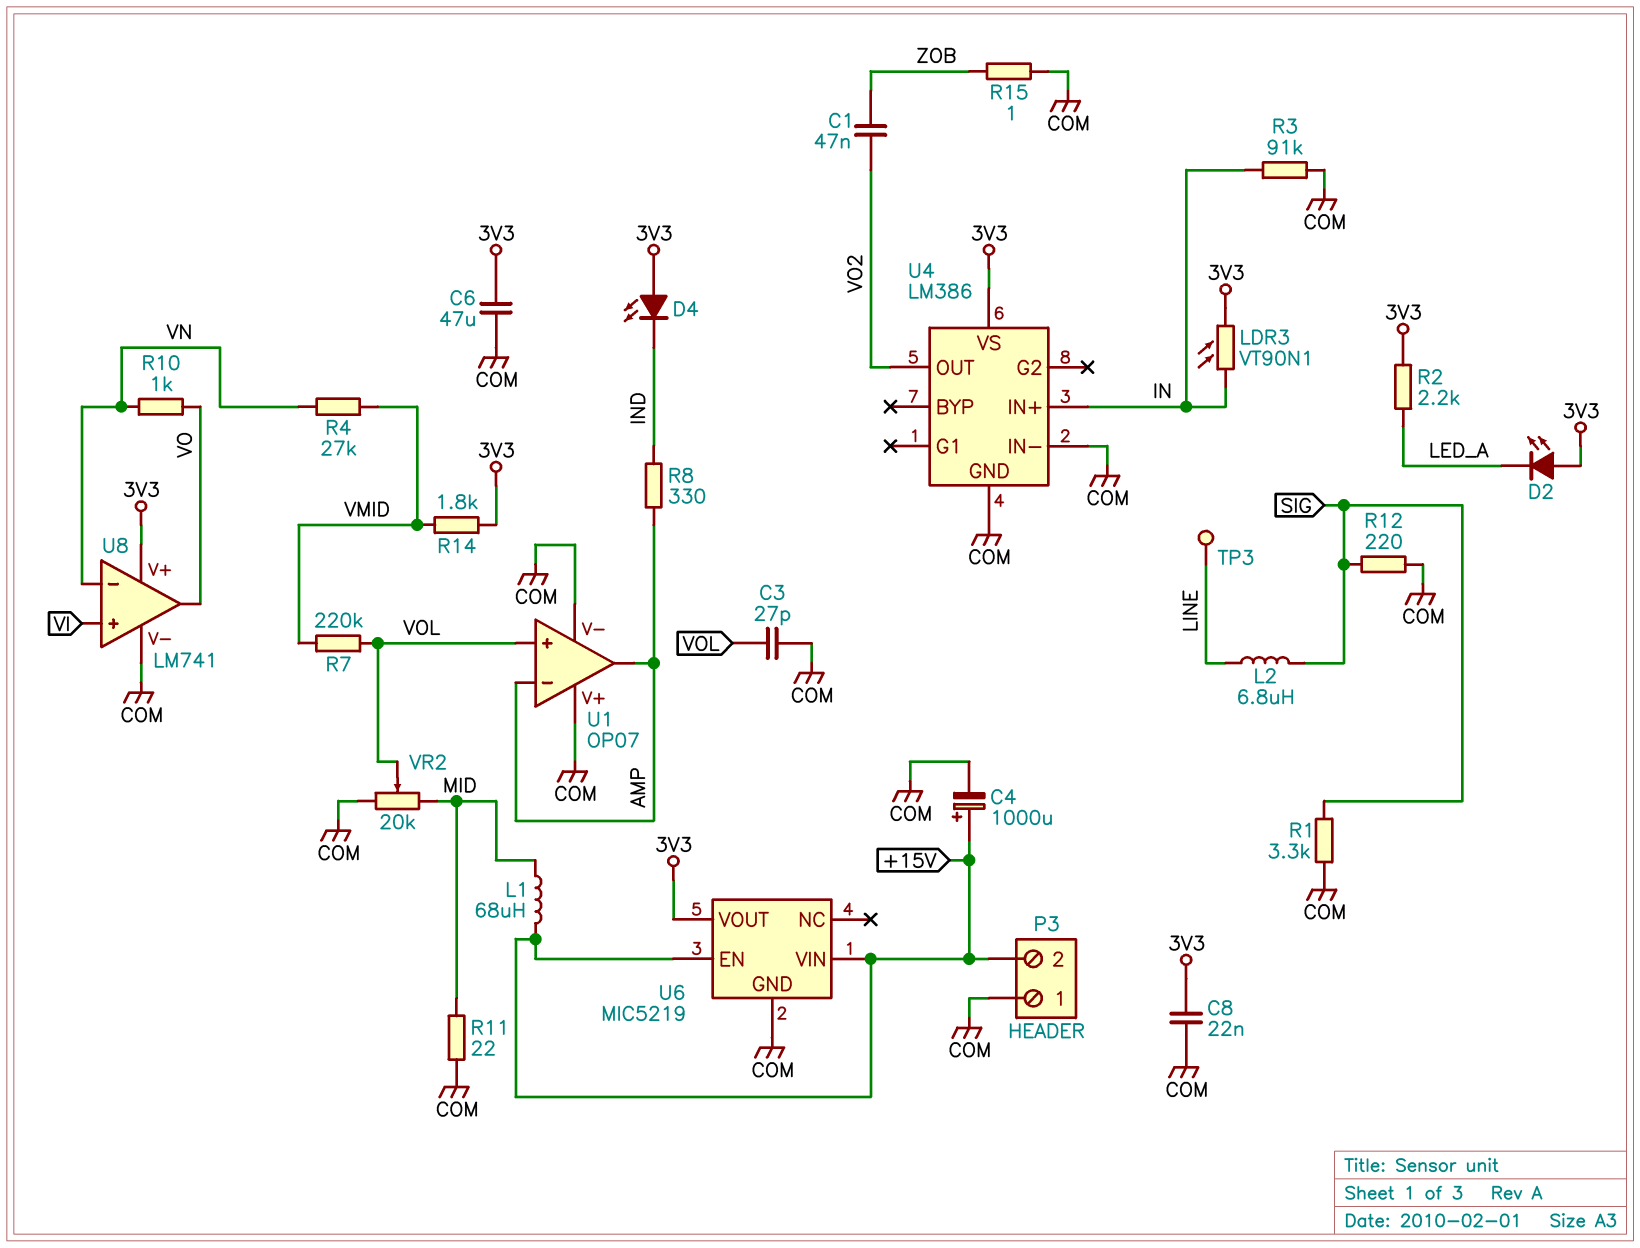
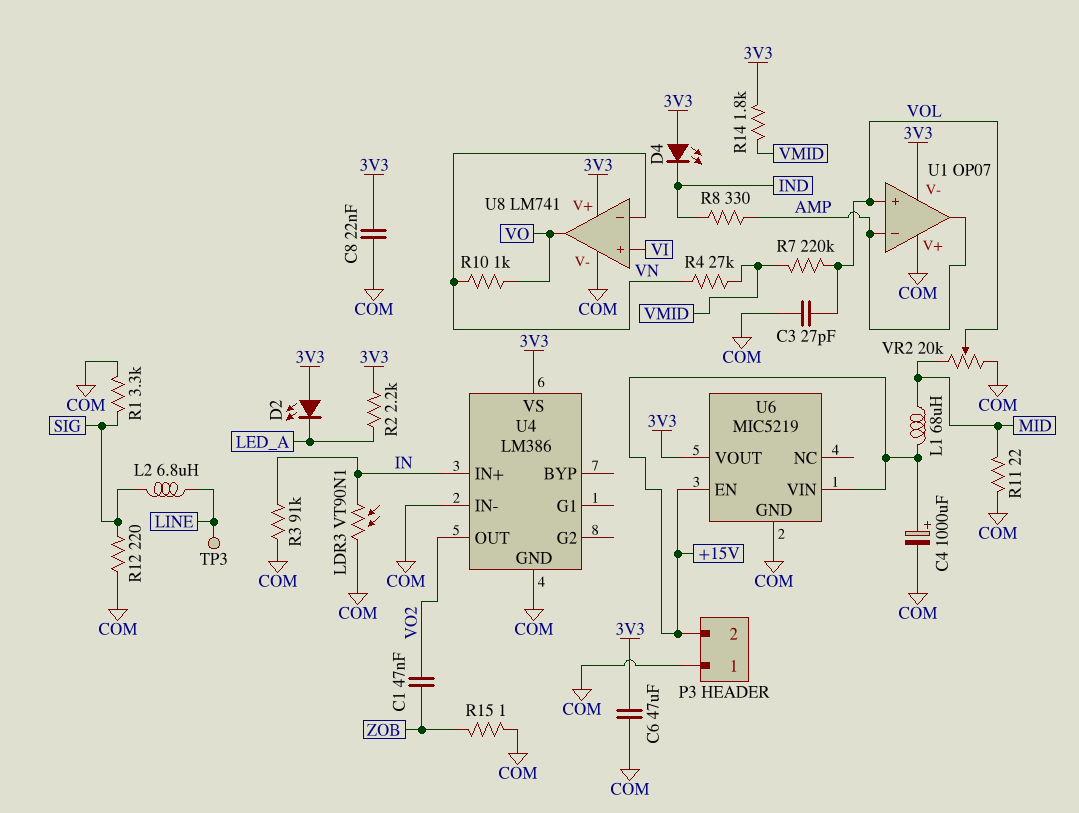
LDR3: VT90N1 (3V3, IN) -> VT90N1 (COM, IN)
U1 pin V-: COM -> 3V3

